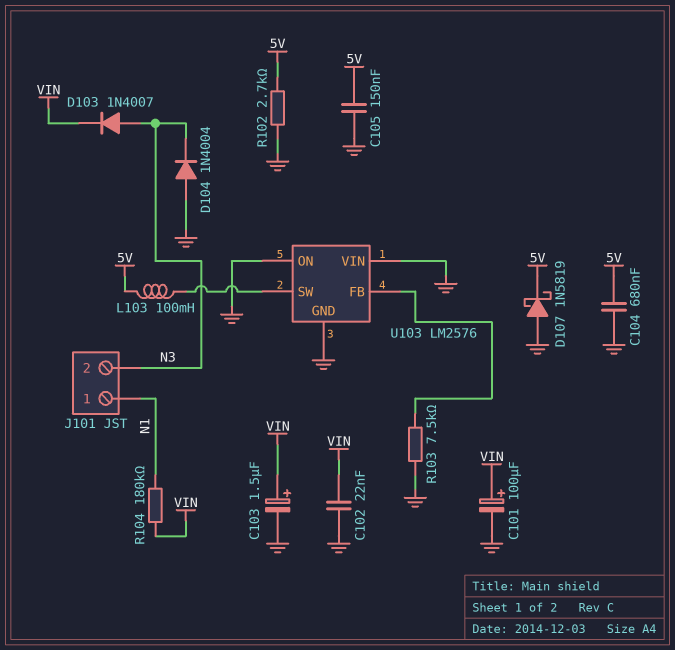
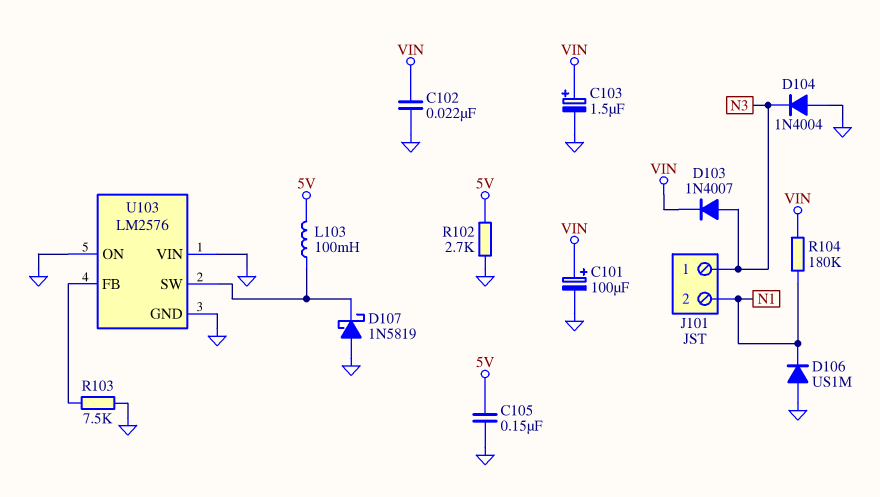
C104: 680nF (5V, GND) -> none
D106: none -> diode US1M (A GND, K N1)
D107: schottky 1N5819 (A GND, K 5V) -> schottky 1N5819 (A GND, K U103/SW)
J101 pin 1: N1 -> N3
J101 pin 2: N3 -> N1

